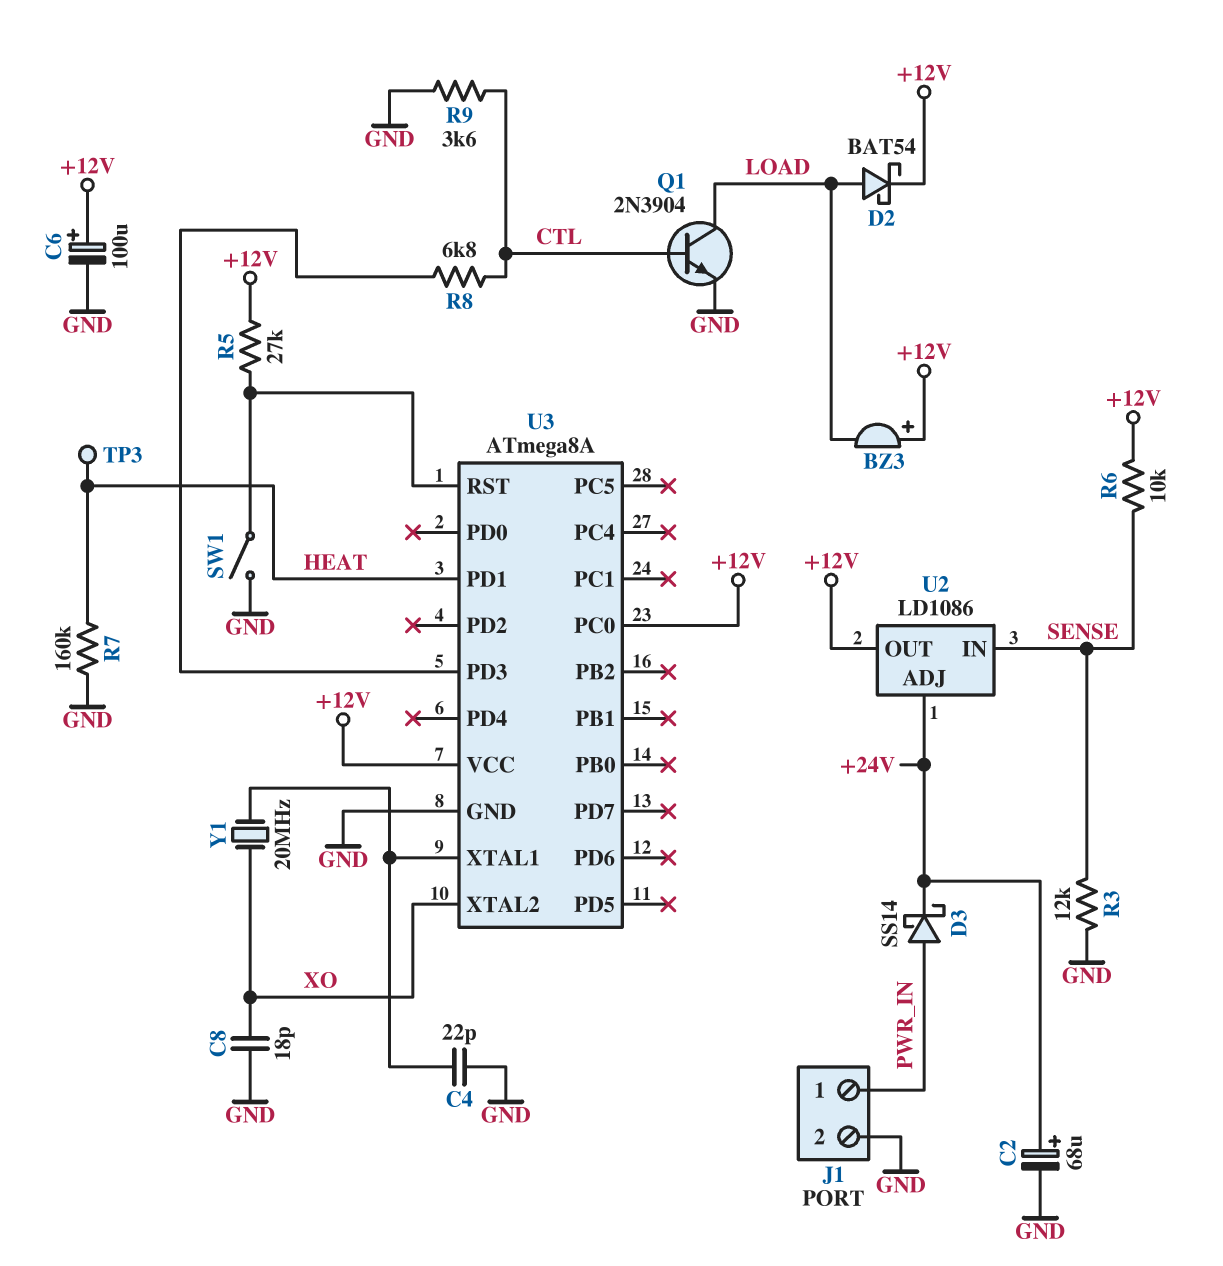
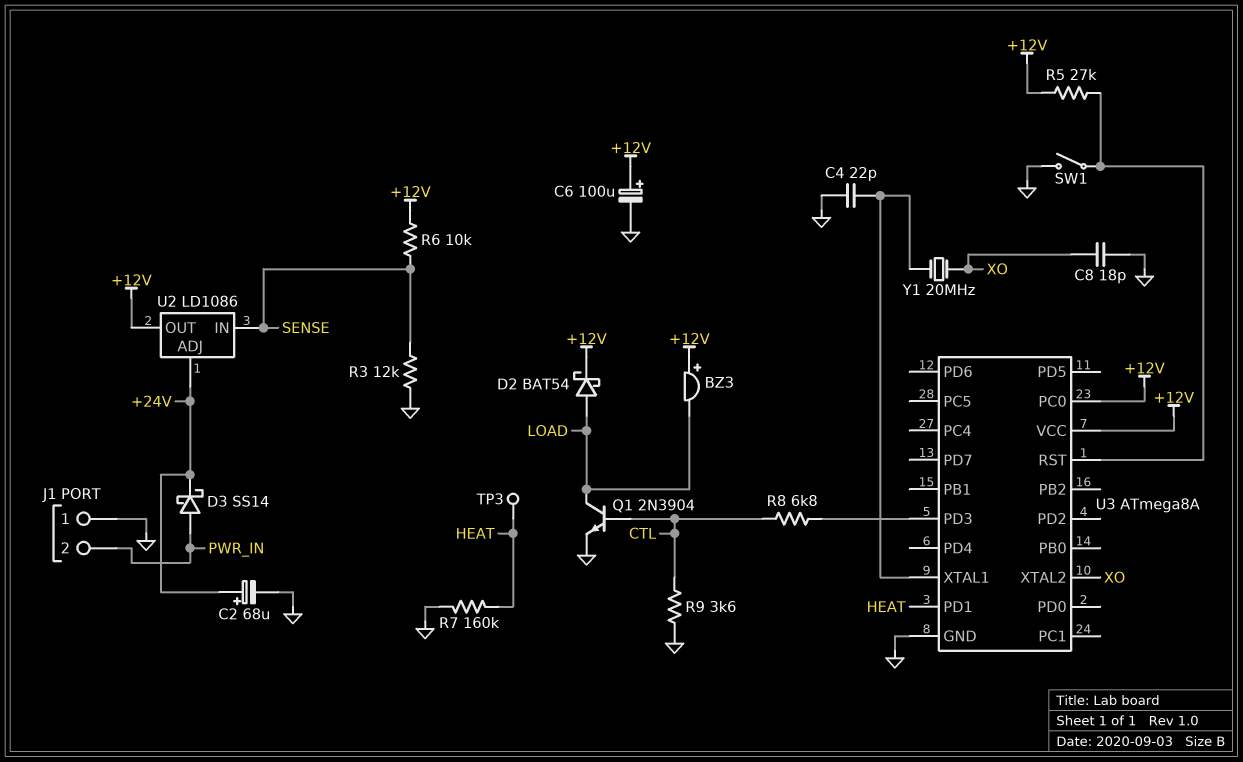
J1 pin 1: PWR_IN -> GND
J1 pin 2: GND -> PWR_IN

